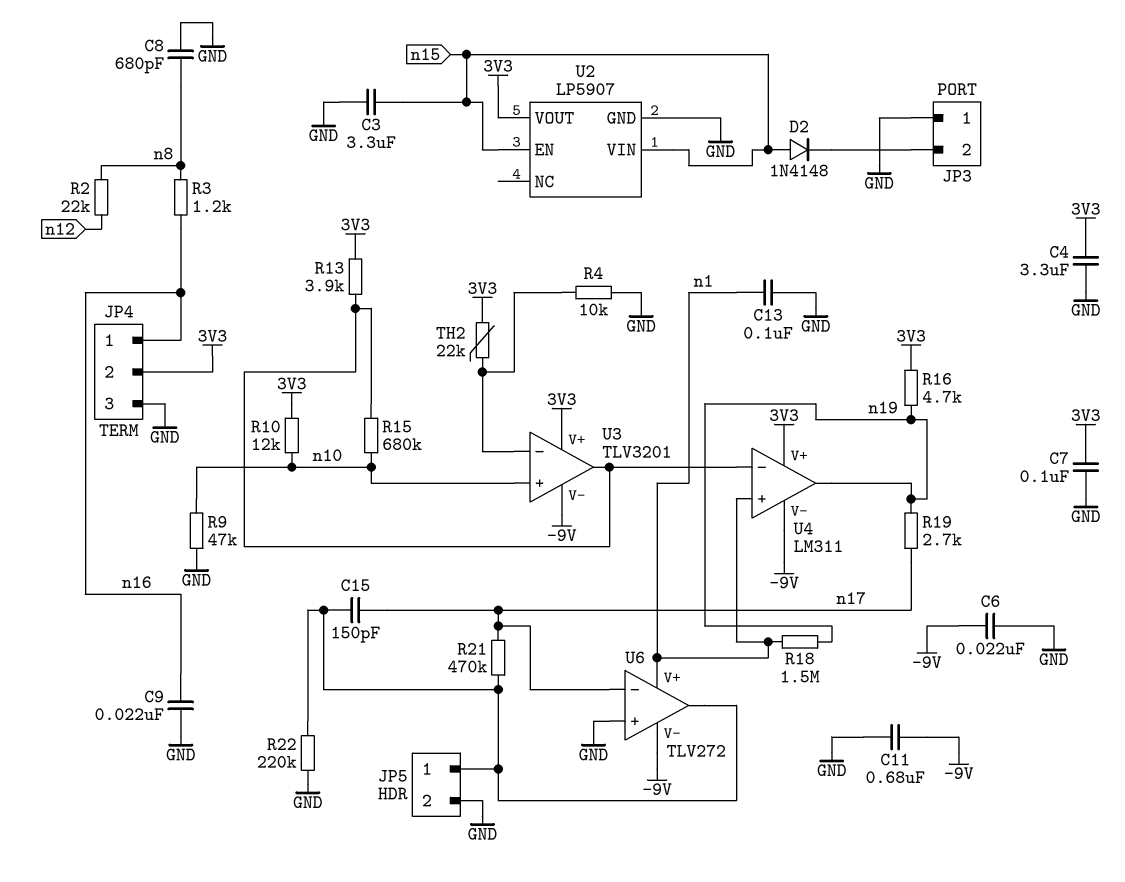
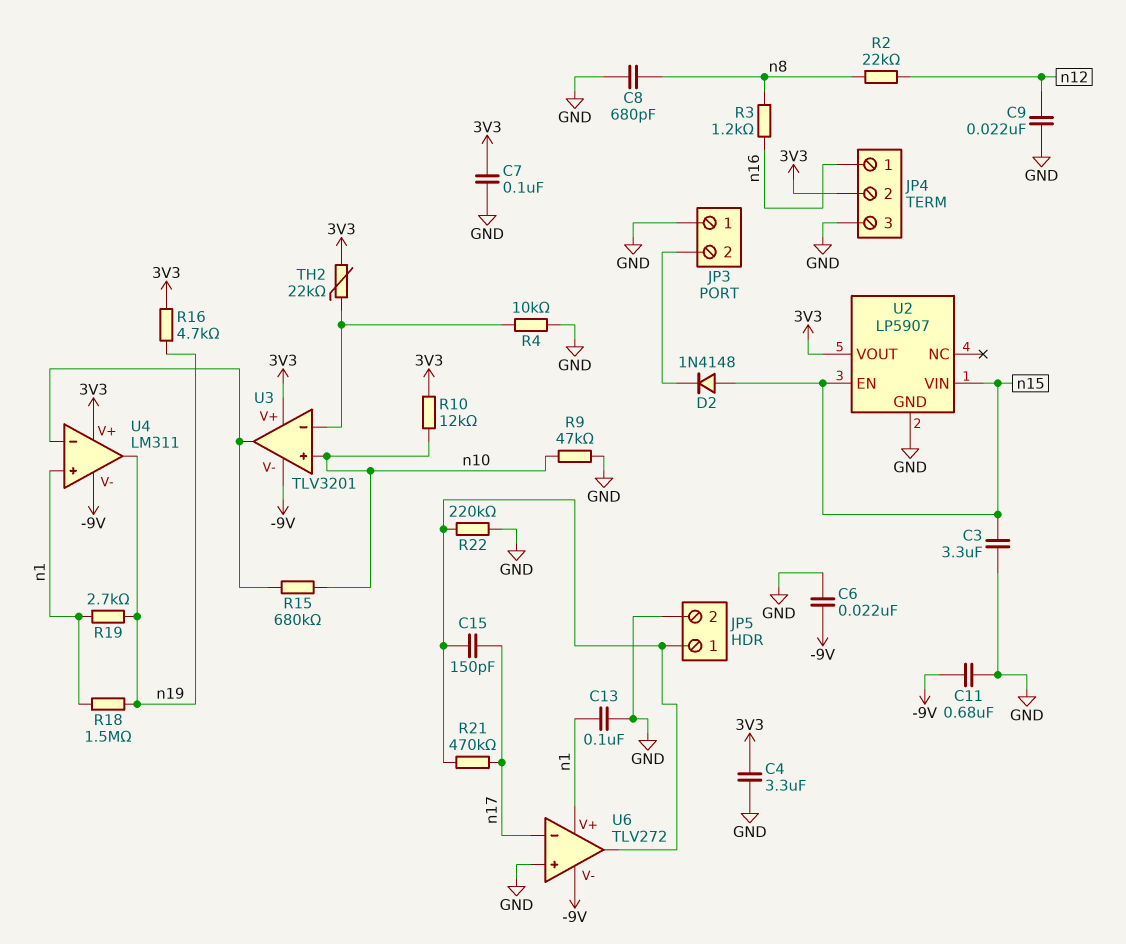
C9: 22nF (GND, n16) -> 22nF (GND, n12)
R13: 3.9k (3V3, U3/out) -> none
R19: 2.7k (n17, n19) -> 2.7k (n1, n19)

